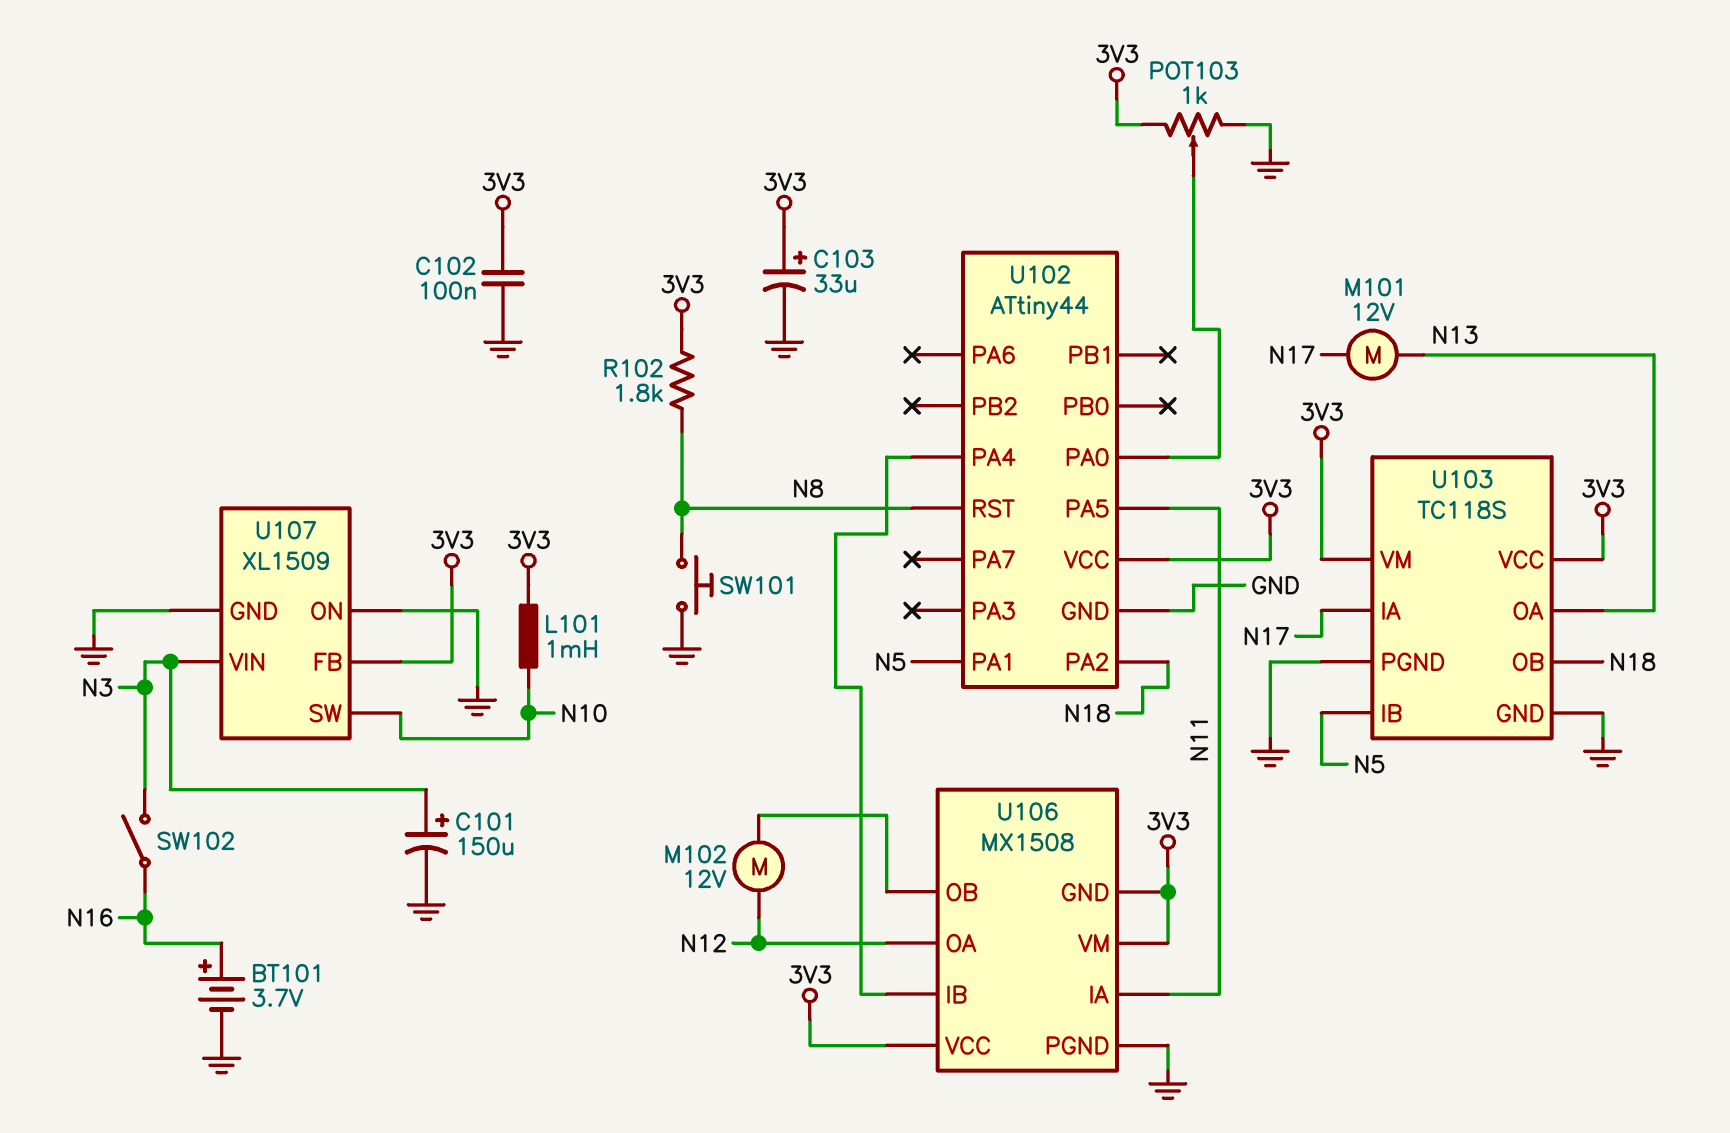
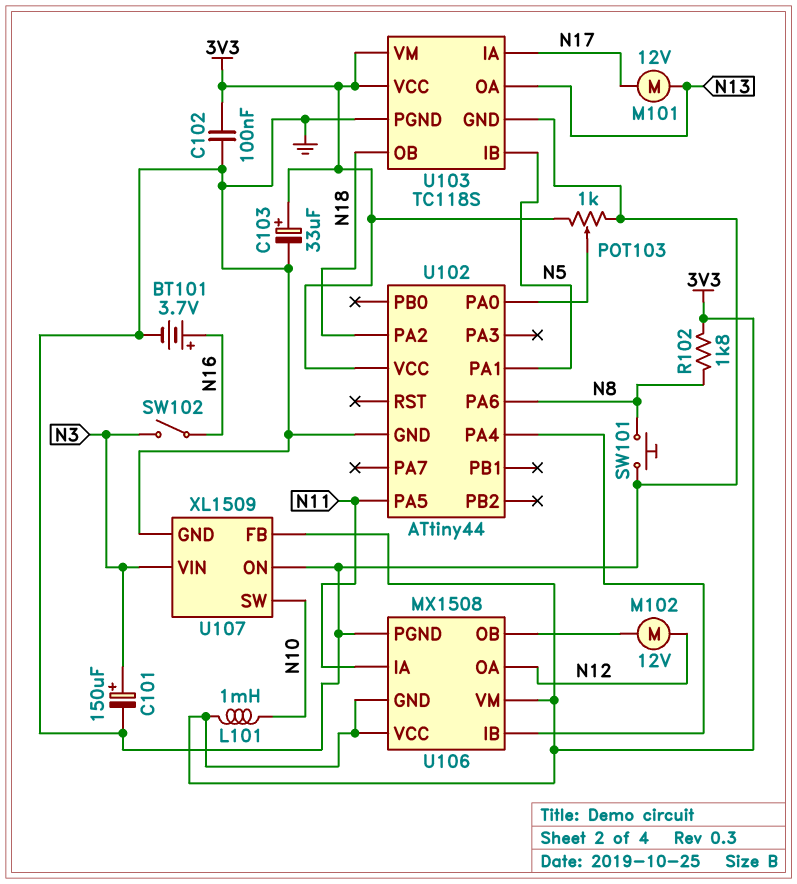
U102 pin PA6: none -> N8
U102 pin RST: N8 -> none

